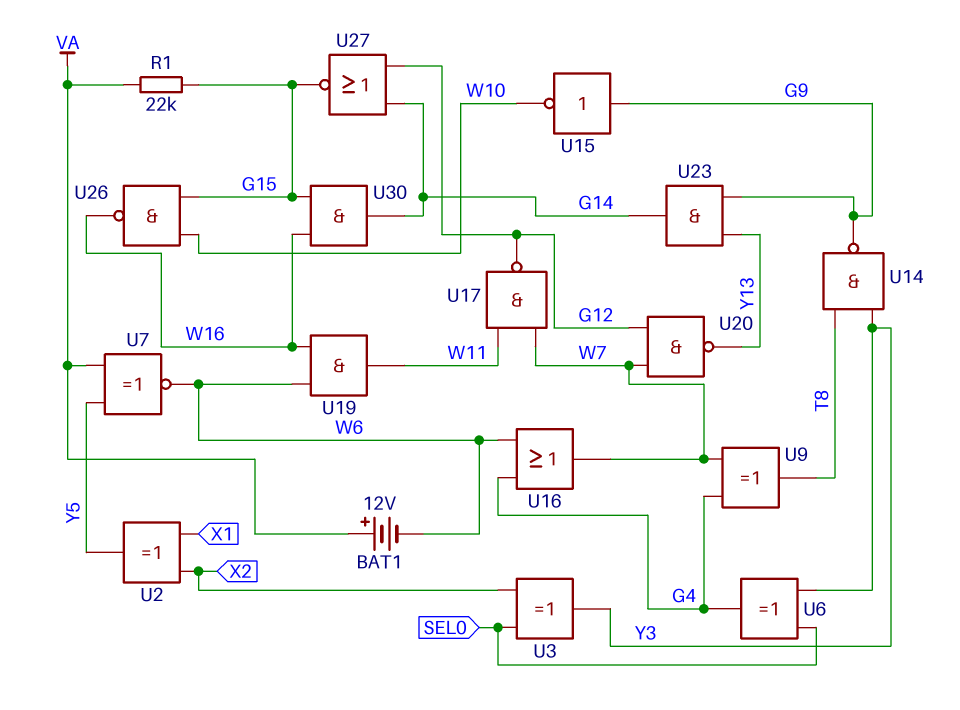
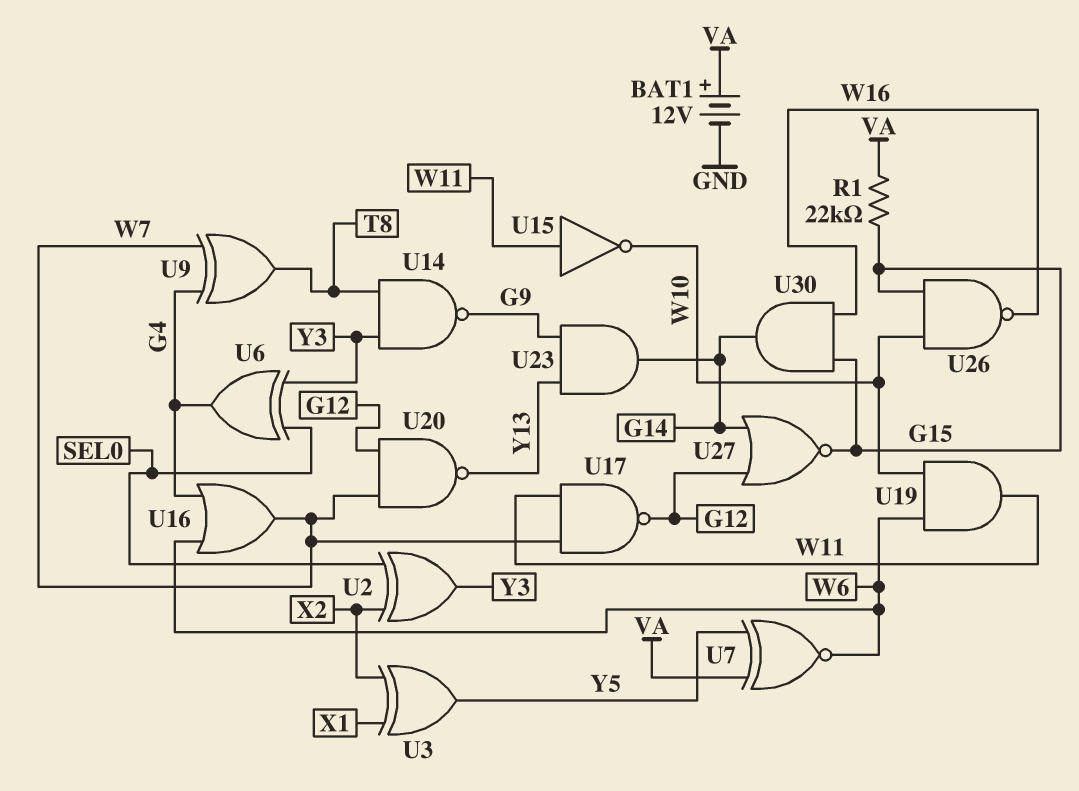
BAT1: 12V (plus VA, minus W6) -> 12V (plus VA, minus GND)
U2: XOR (in X1, in X2, out Y5) -> XOR (in SEL0, in X2, out Y3)
U3: XOR (in SEL0, in X2, out Y3) -> XOR (in X1, in X2, out Y5)
U15: NOT (in G9, out W10) -> NOT (in W11, out W10)
U19: AND (in W6, in W16, out W11) -> AND (in W6, in W10, out W11)

